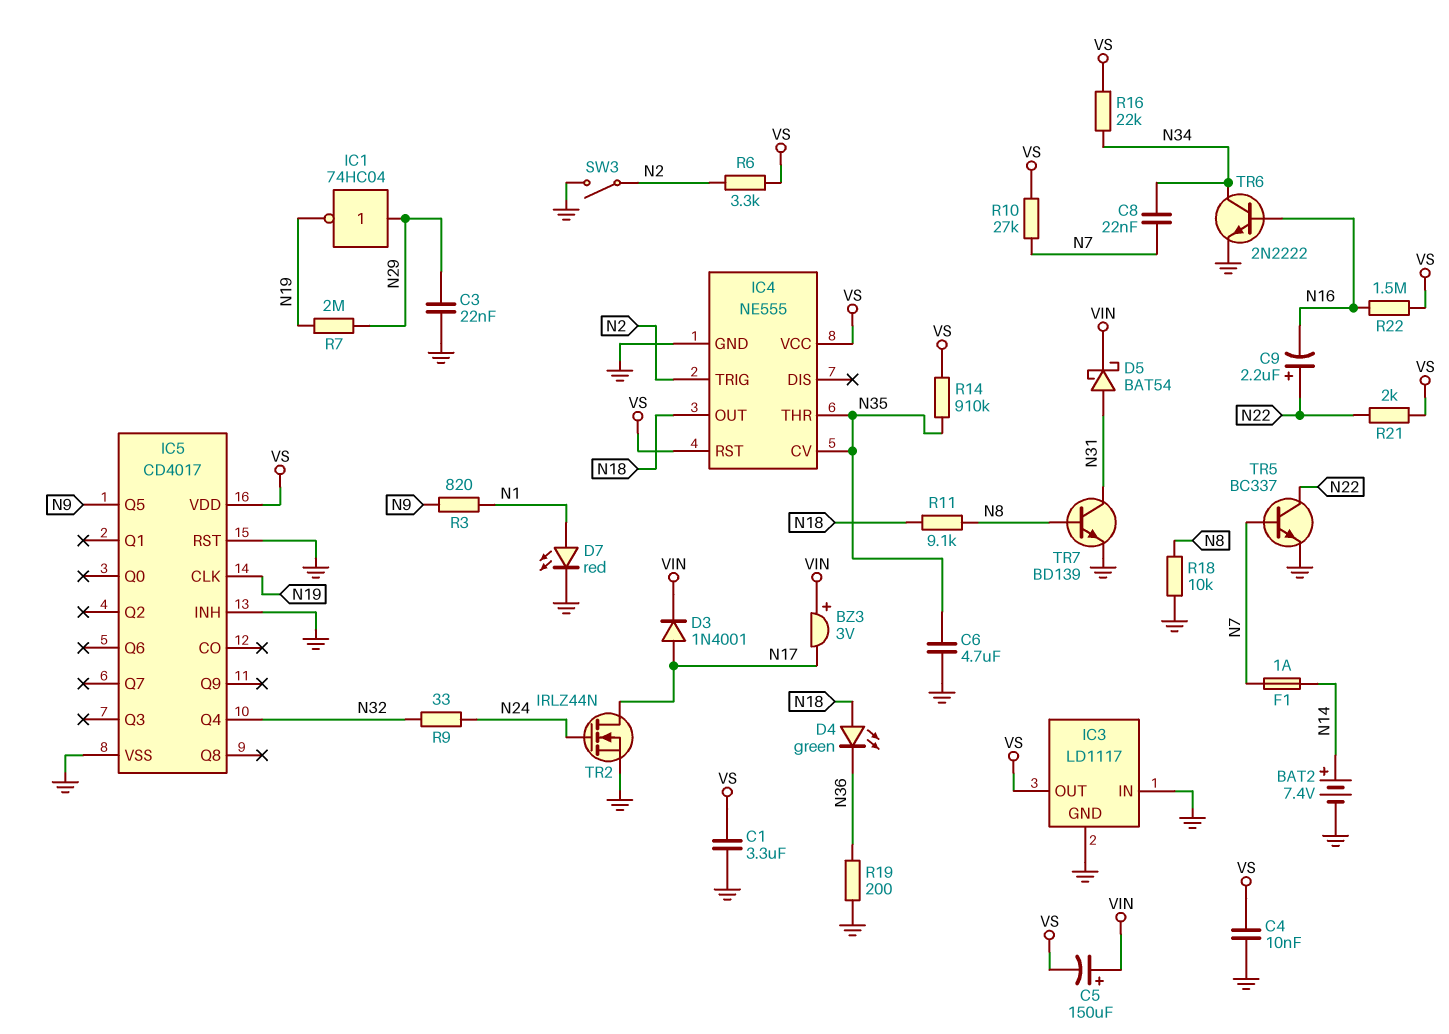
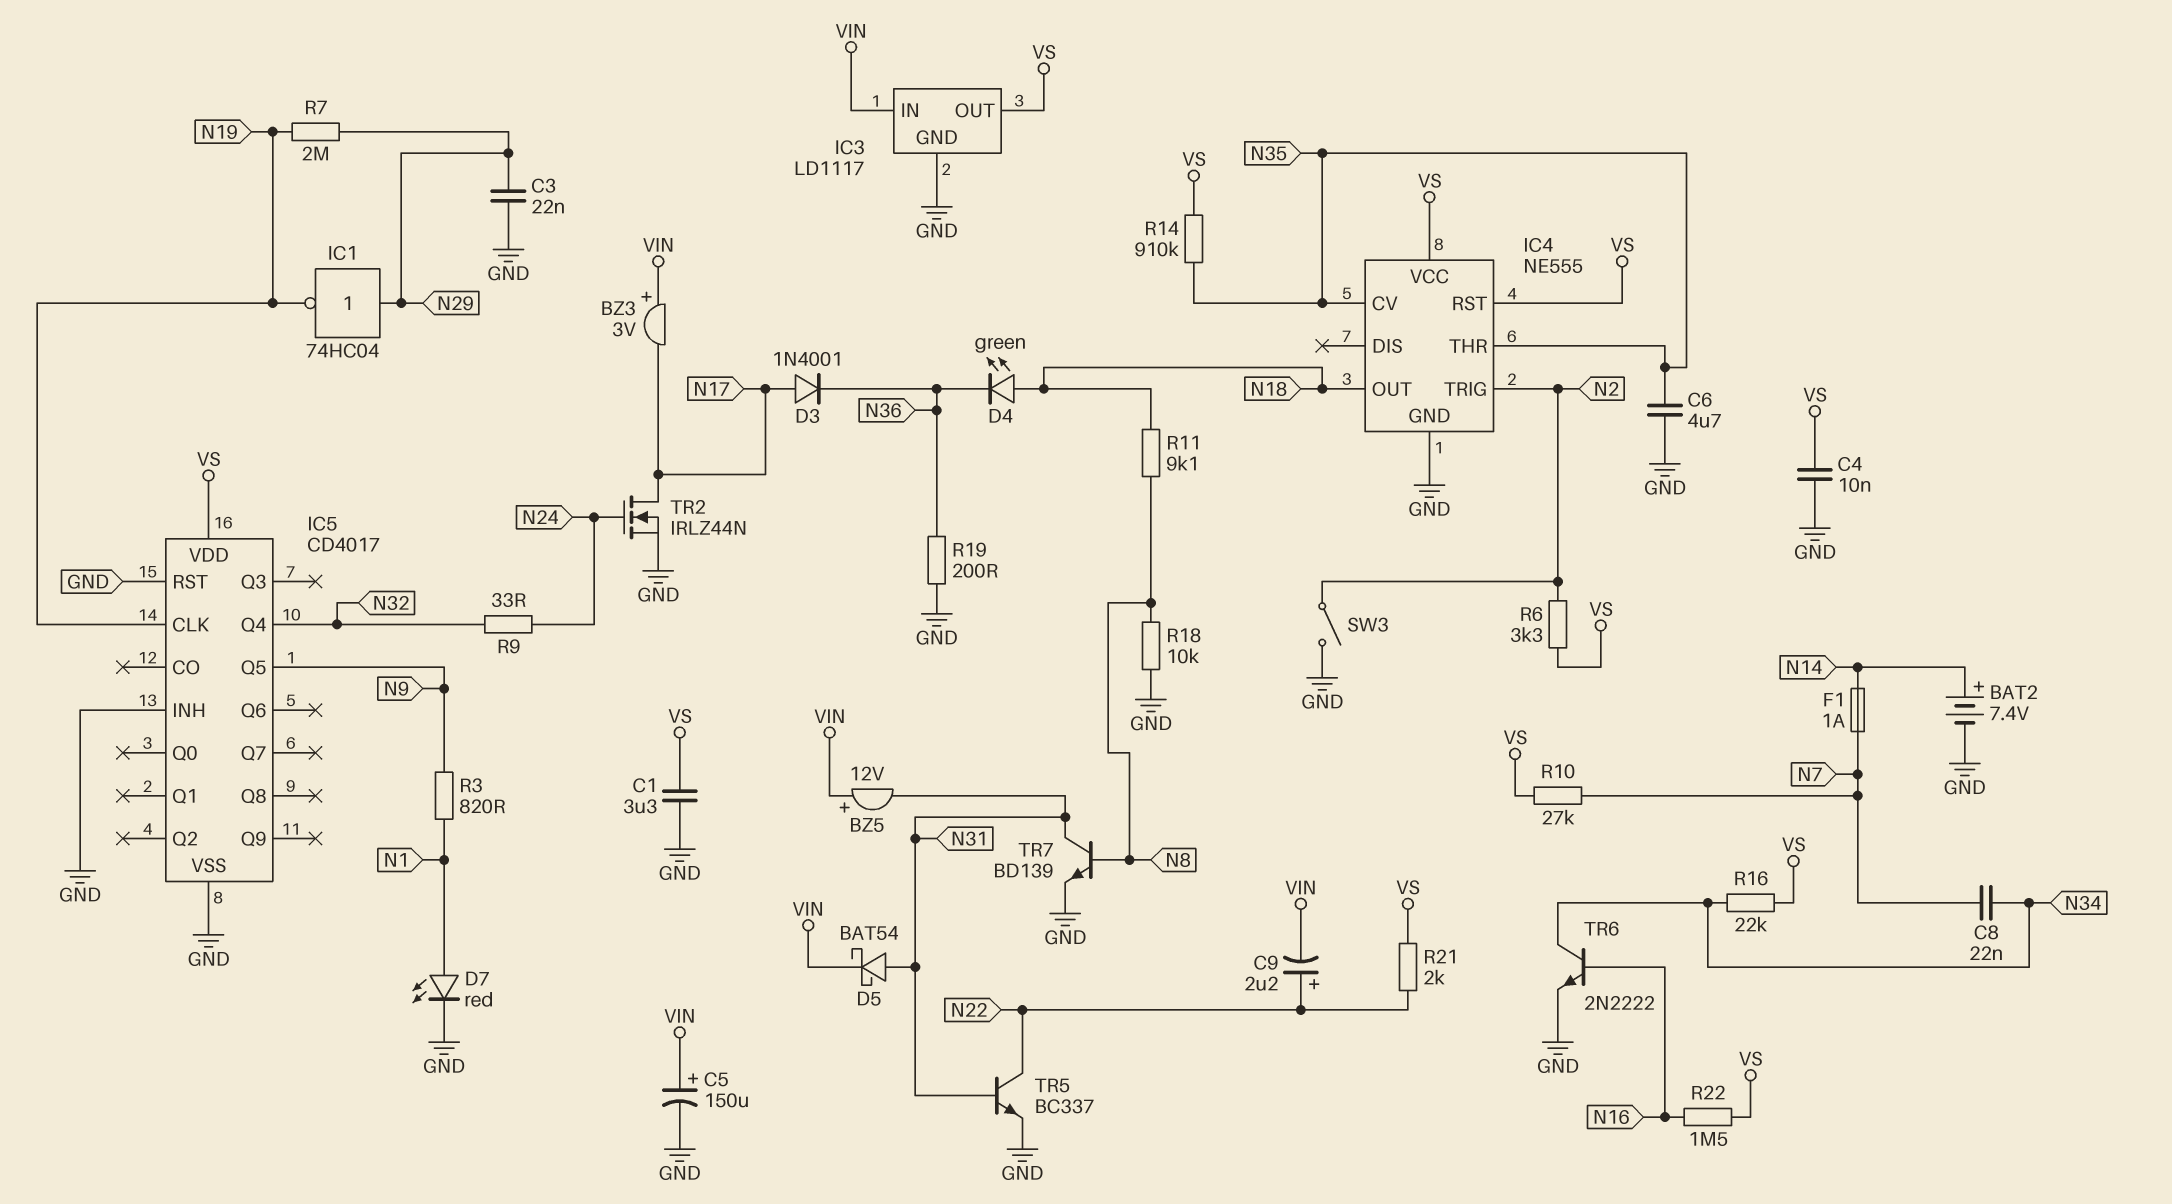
BZ5: none -> buzzer 12V (plus VIN, minus N31)
C5: 150uF (plus VIN, minus VS) -> 150uF (plus VIN, minus GND)
C9: 2.2uF (plus N22, minus N16) -> 2.2uF (plus N22, minus VIN)
D3: diode 1N4001 (A N17, K VIN) -> diode 1N4001 (A N17, K N36)
IC3 pin IN: GND -> VIN
TR5: NPN BC337 (B N7, C N22, E GND) -> NPN BC337 (B N31, C N22, E GND)

